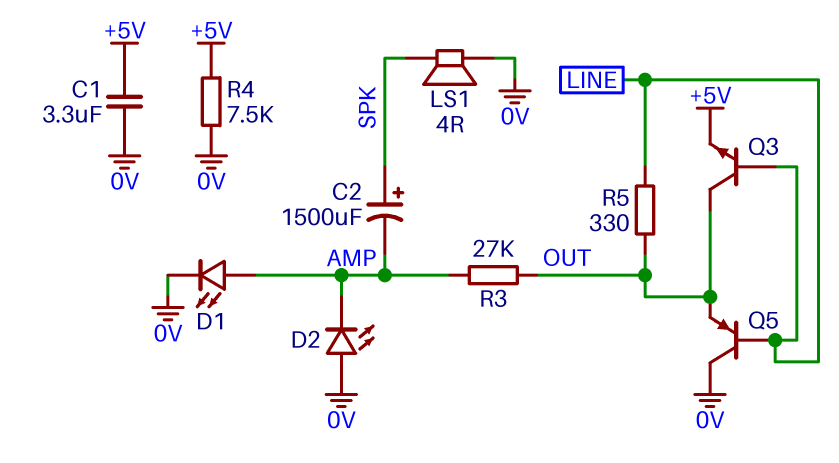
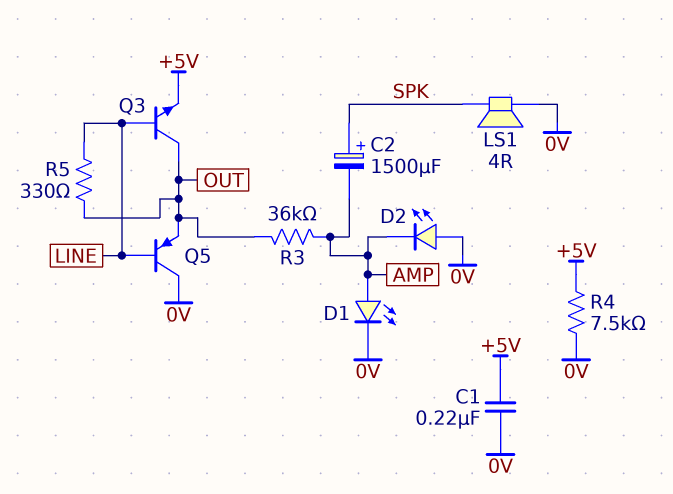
C1: 3.3uF (+5V, 0V) -> 220nF (+5V, 0V)
R3: 27k (AMP, OUT) -> 36k (AMP, OUT)

